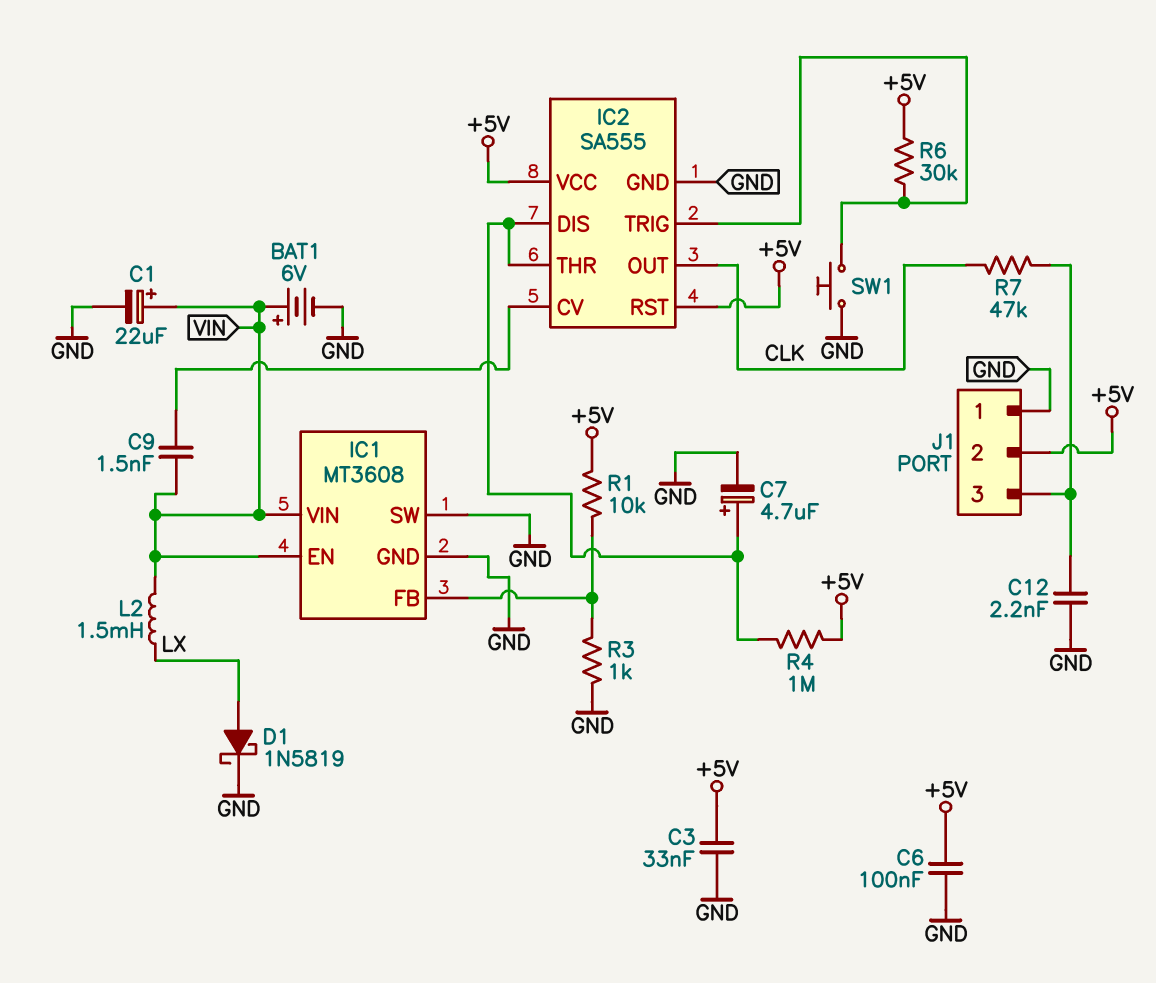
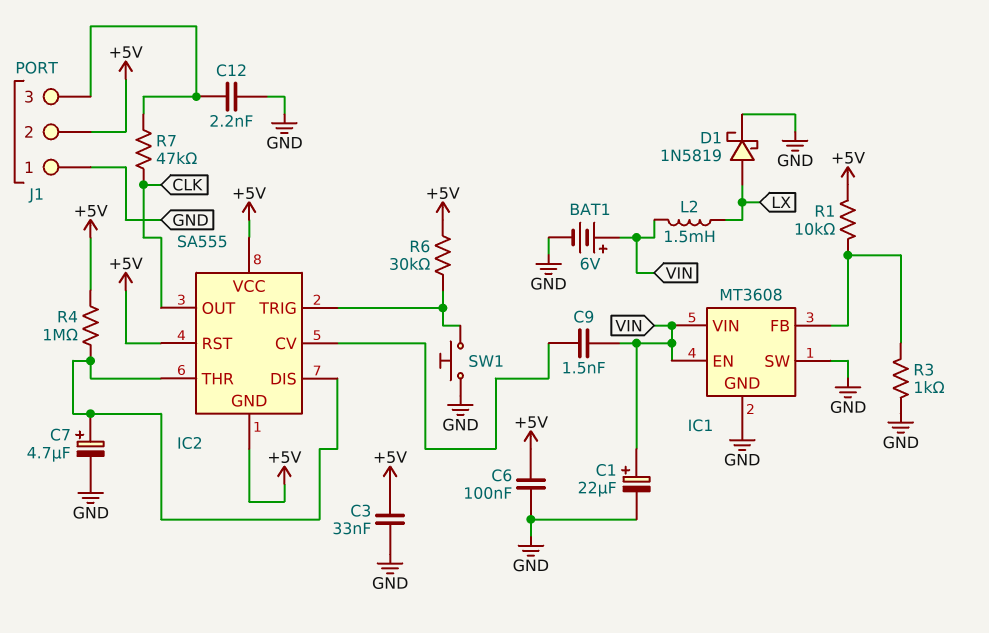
IC2 pin GND: GND -> +5V

